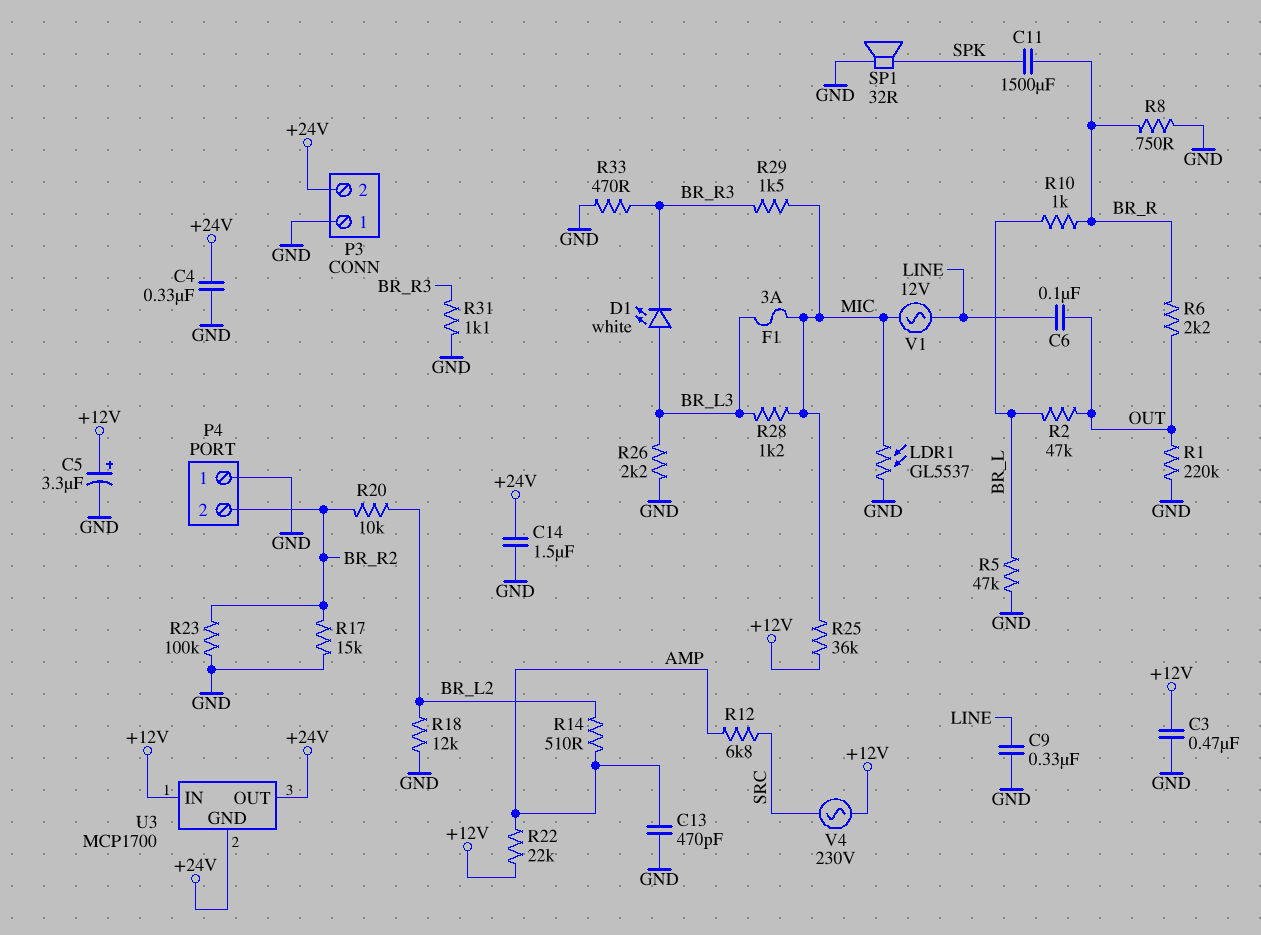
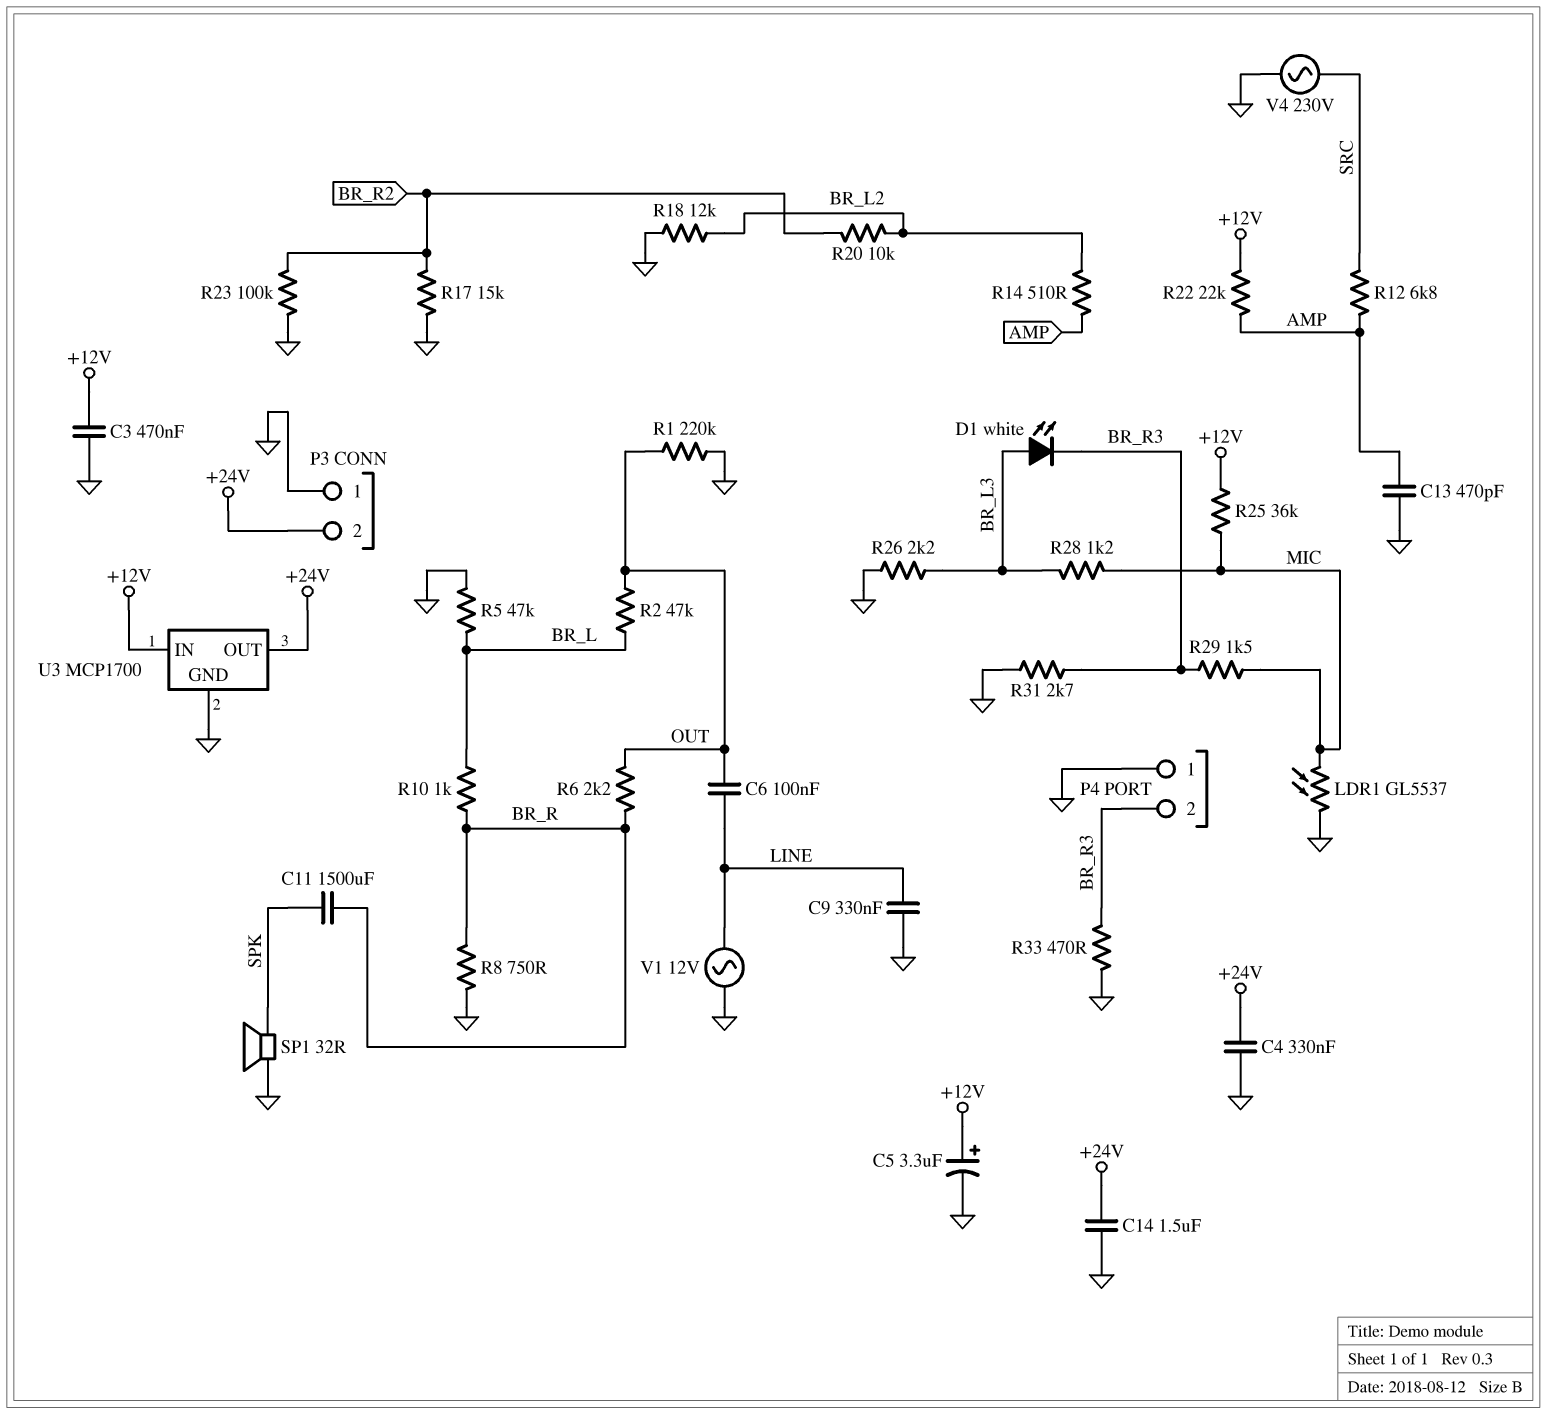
F1: 3A (BR_L3, MIC) -> none
P4 pin 2: BR_R2 -> BR_R3
R31: 1.1k (BR_R3, GND) -> 2.7k (BR_R3, GND)
U3 pin GND: +24V -> GND
V1: AC 12V (LINE, MIC) -> AC 12V (GND, LINE)
V4: AC 230V (+12V, SRC) -> AC 230V (GND, SRC)

